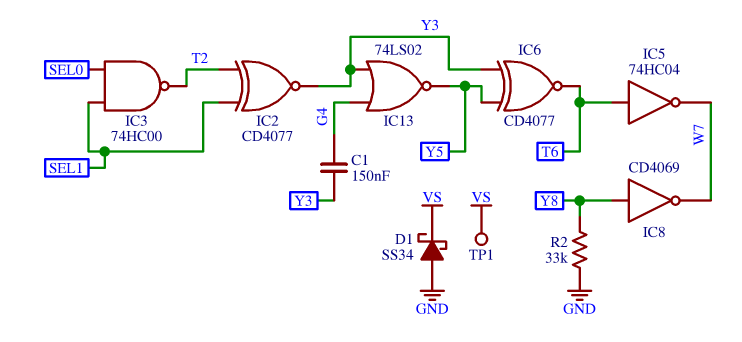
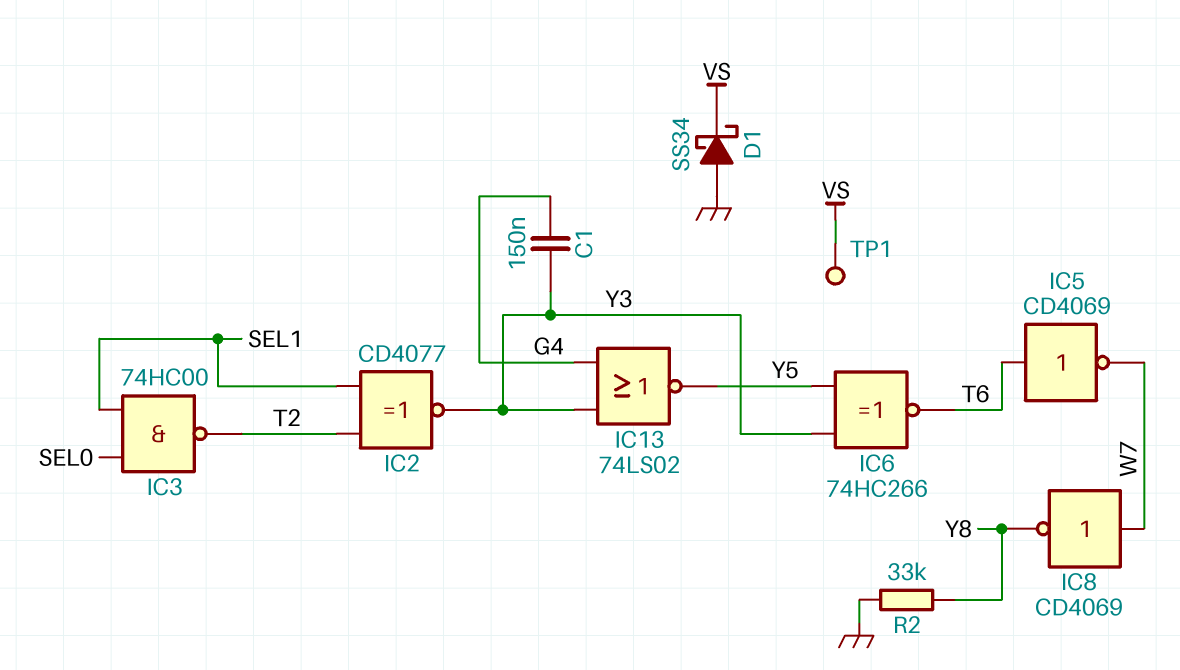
IC5: NOT 74HC04 (in T6, out W7) -> NOT CD4069 (in T6, out W7)
IC6: XNOR CD4077 (in Y3, in Y5, out T6) -> XNOR 74HC266 (in Y3, in Y5, out T6)
IC8: NOT CD4069 (in Y8, out W7) -> NOT CD4069 (in W7, out Y8)

